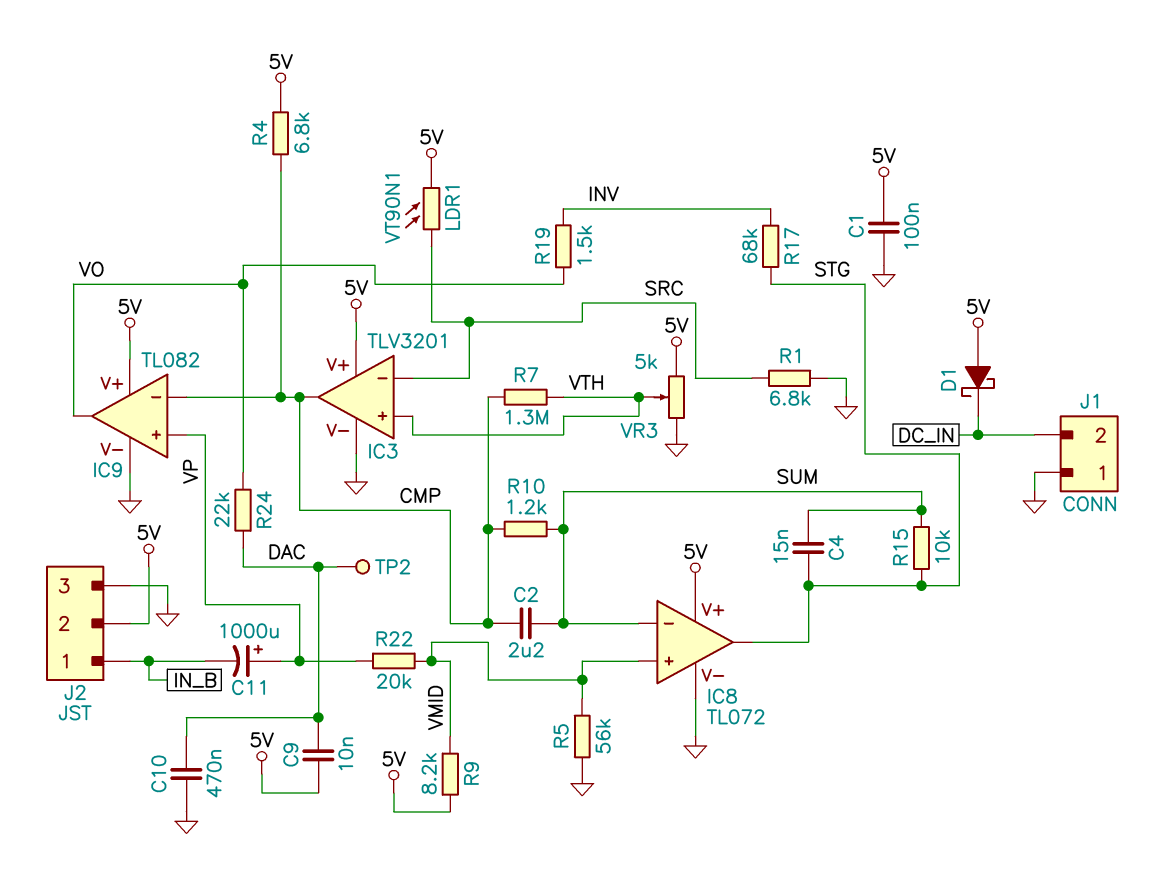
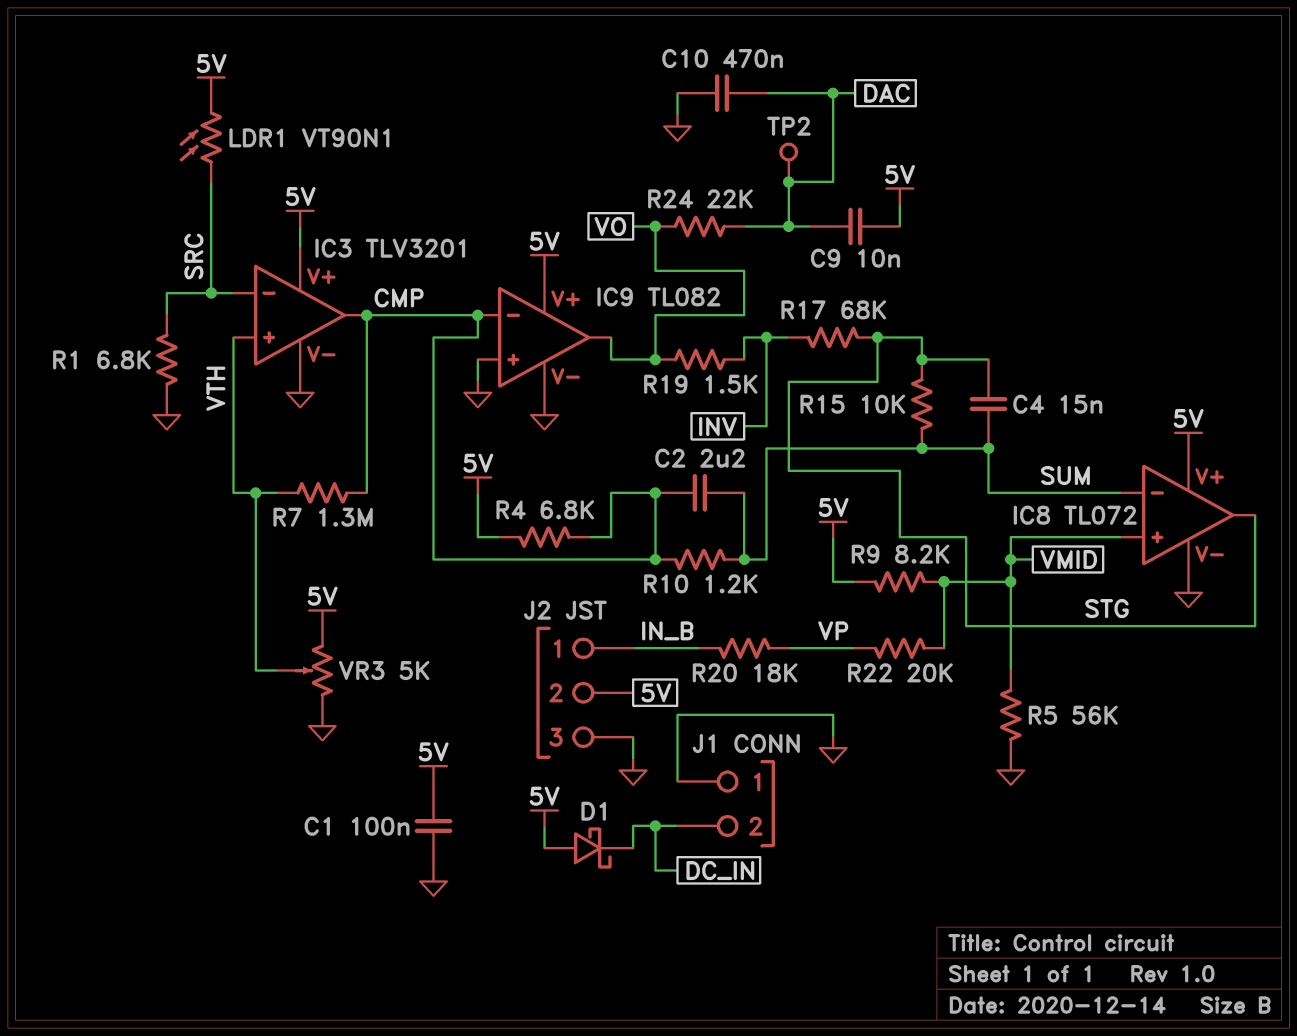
C11: 1000uF (plus VP, minus IN_B) -> none
IC9 pin in+: VP -> GND
R20: none -> 18k (IN_B, VP)

